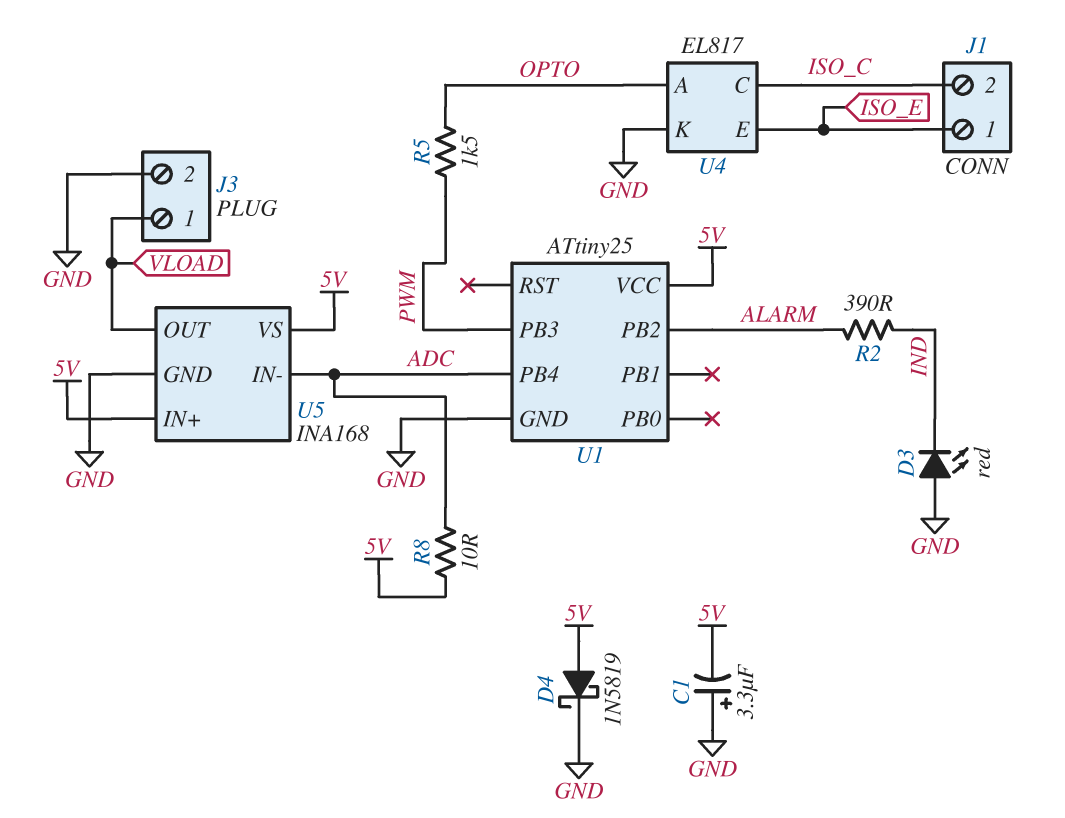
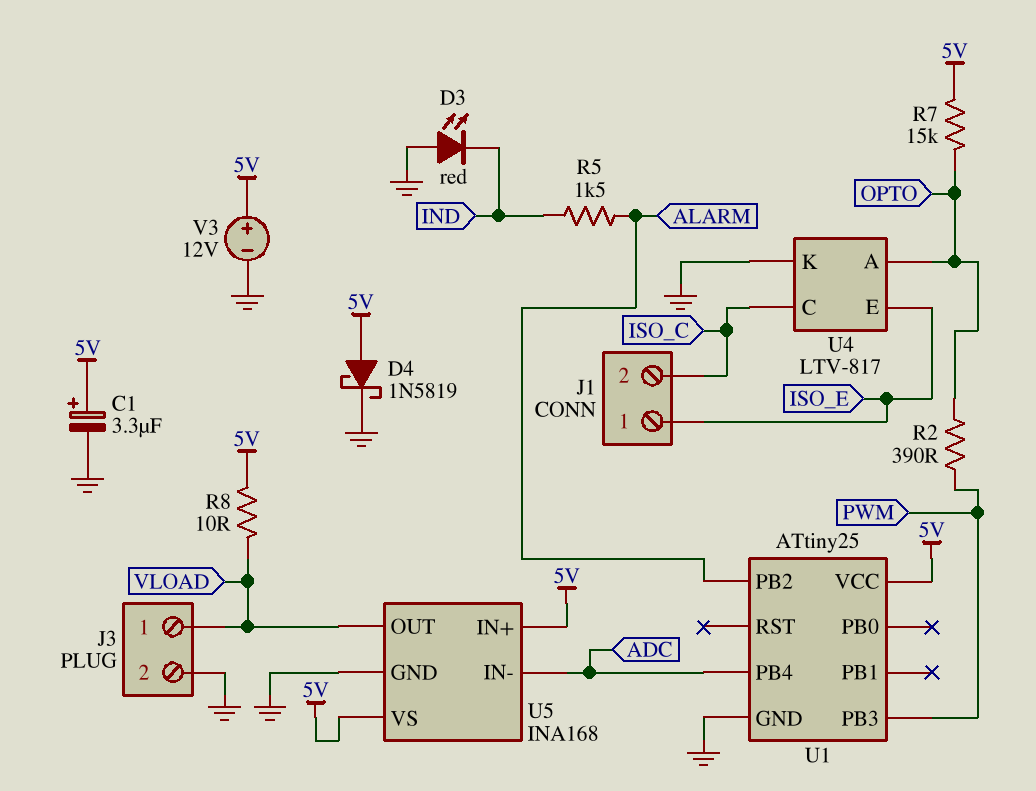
C1: 3.3uF (plus GND, minus 5V) -> 3.3uF (plus 5V, minus GND)
R2: 390 (ALARM, IND) -> 390 (OPTO, PWM)
R5: 1.5k (OPTO, PWM) -> 1.5k (ALARM, IND)
R7: none -> 15k (5V, OPTO)
R8: 10 (5V, ADC) -> 10 (5V, VLOAD)
U4: EL817 -> LTV-817
V3: none -> 12V (plus 5V, minus GND)

